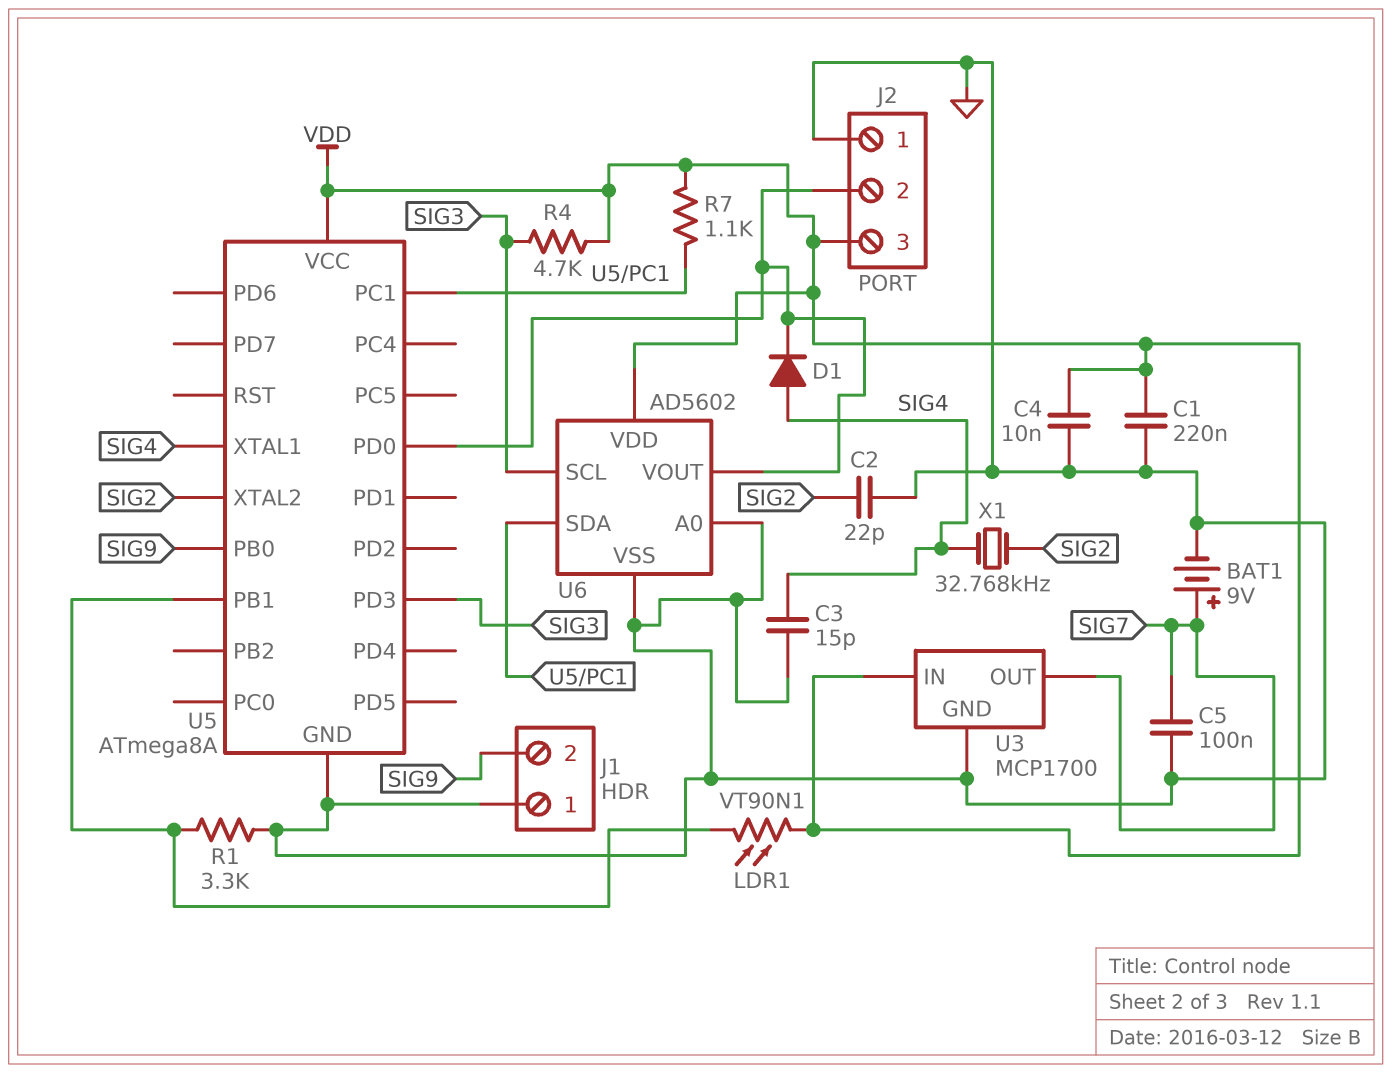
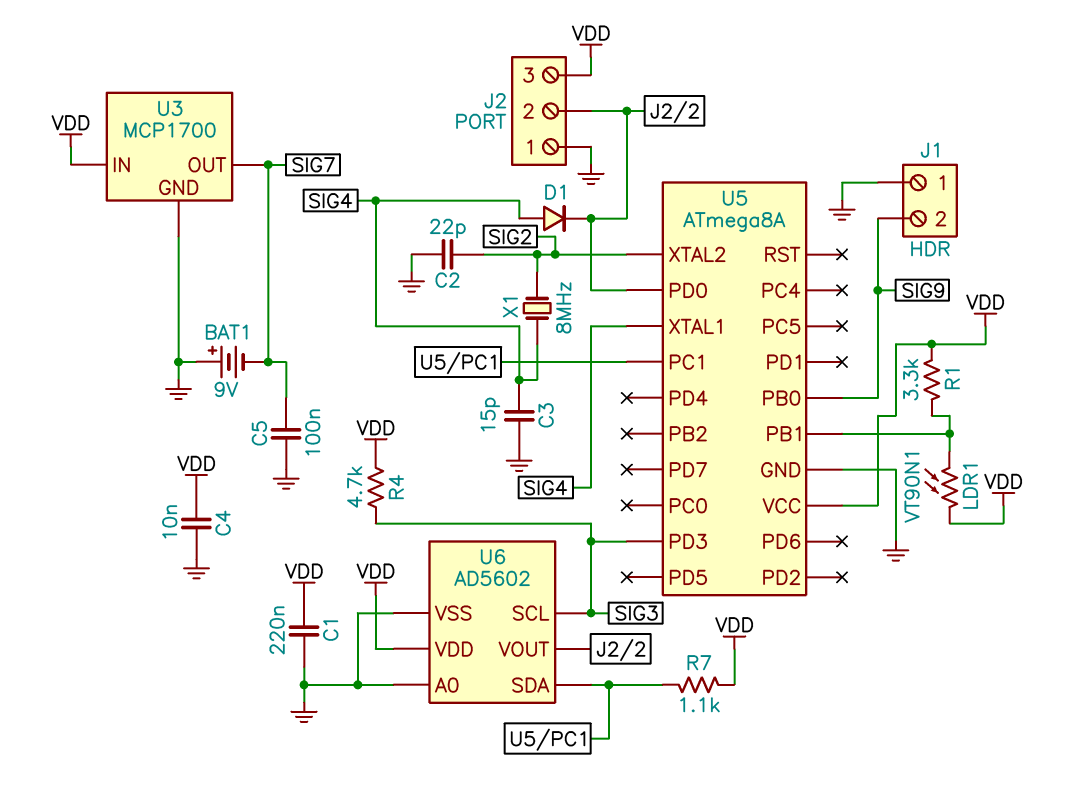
BAT1: 9V (plus SIG7, minus GND) -> 9V (plus GND, minus SIG7)
R1: 3.3k (GND, U5/PB1) -> 3.3k (U5/PB1, VDD)
X1: 32.768kHz (SIG2, SIG4) -> 8MHz (SIG2, SIG4)

